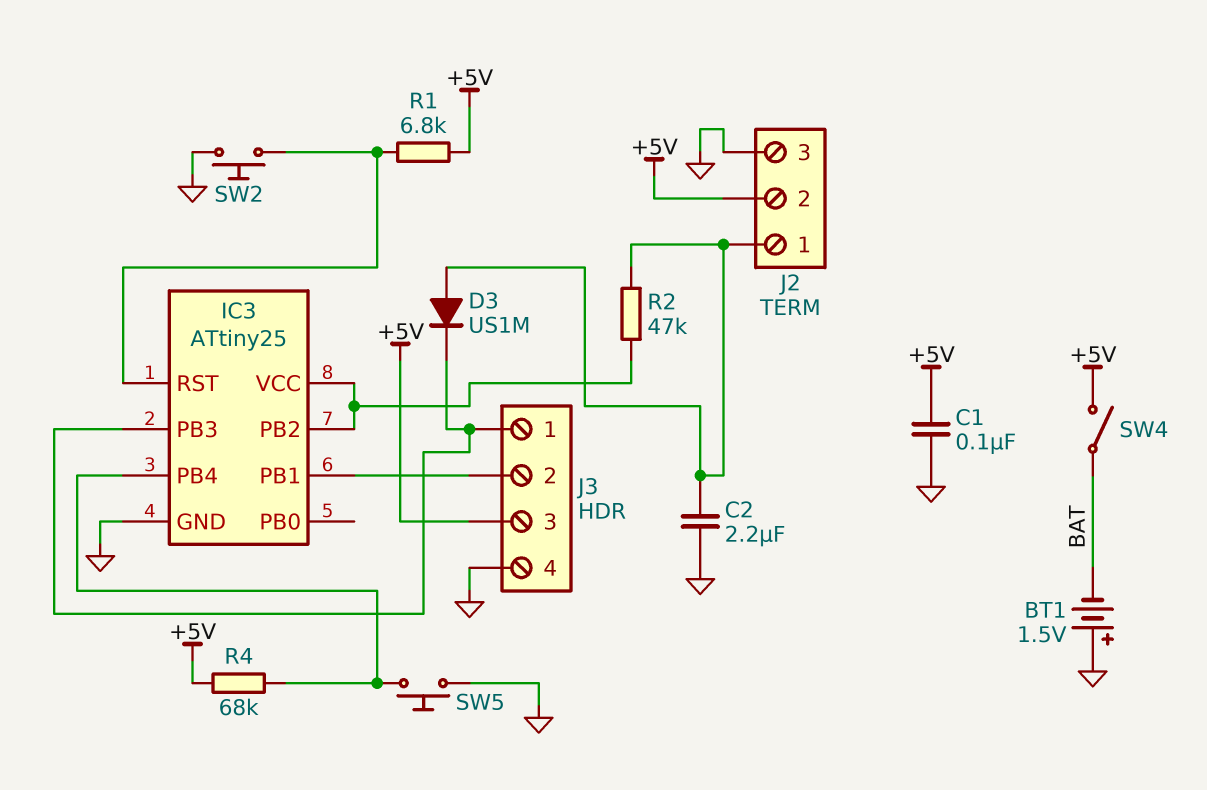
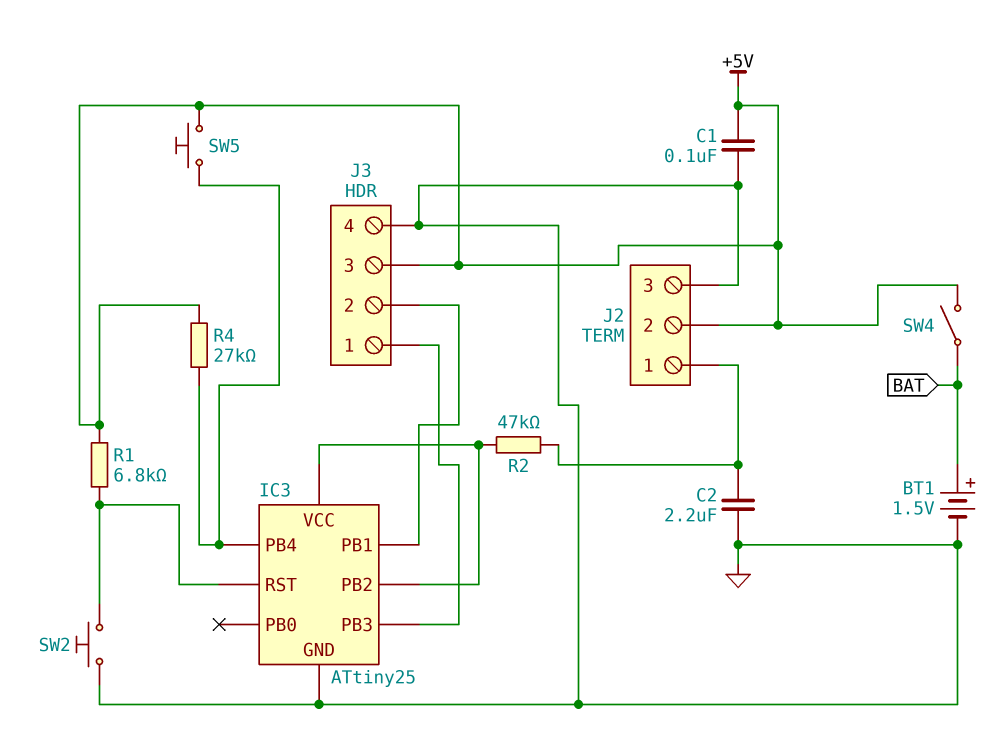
BT1: 1.5V (plus GND, minus BAT) -> 1.5V (plus BAT, minus GND)
D3: diode US1M (A J2/1, K IC3/PB3) -> none
R4: 68k (+5V, IC3/PB4) -> 27k (+5V, IC3/PB4)
SW5: button (GND, IC3/PB4) -> button (+5V, IC3/PB4)

